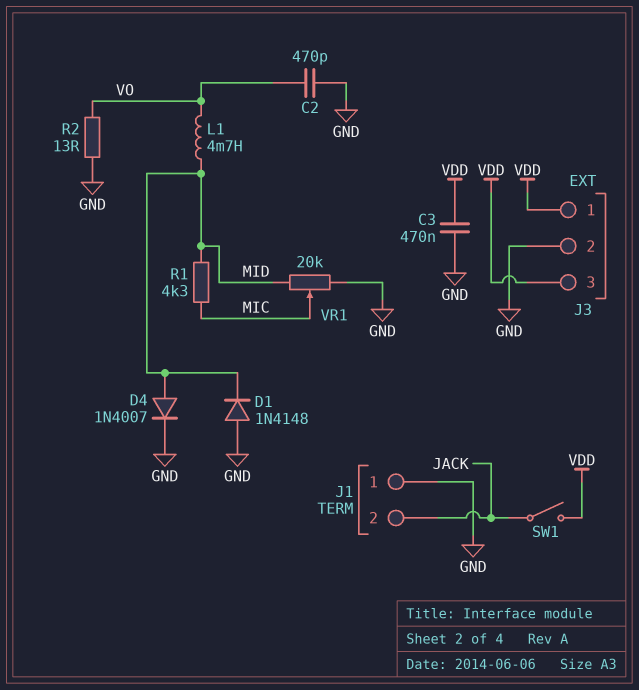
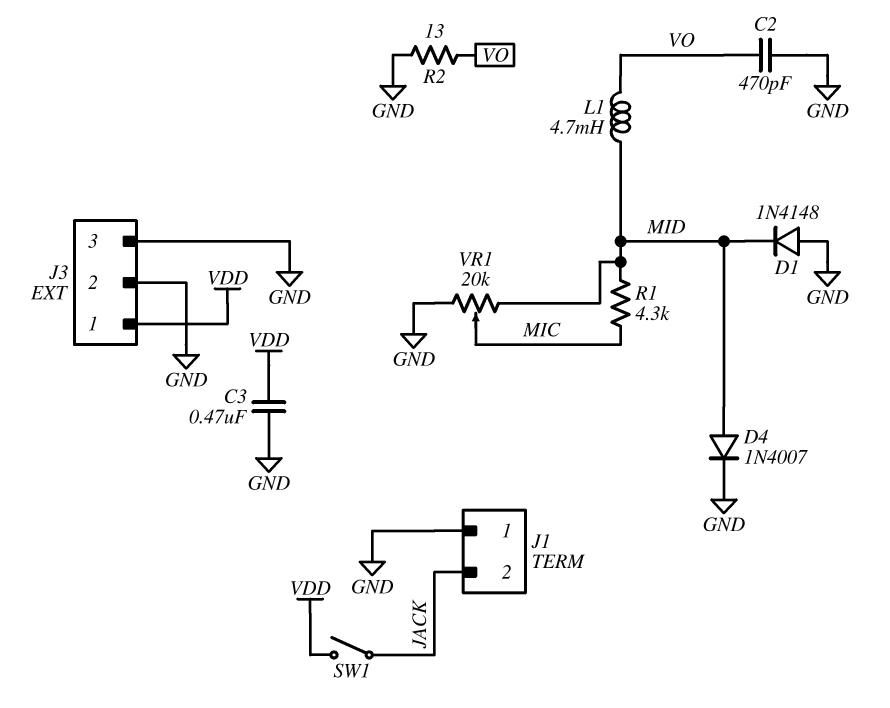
J3 pin 3: VDD -> GND

